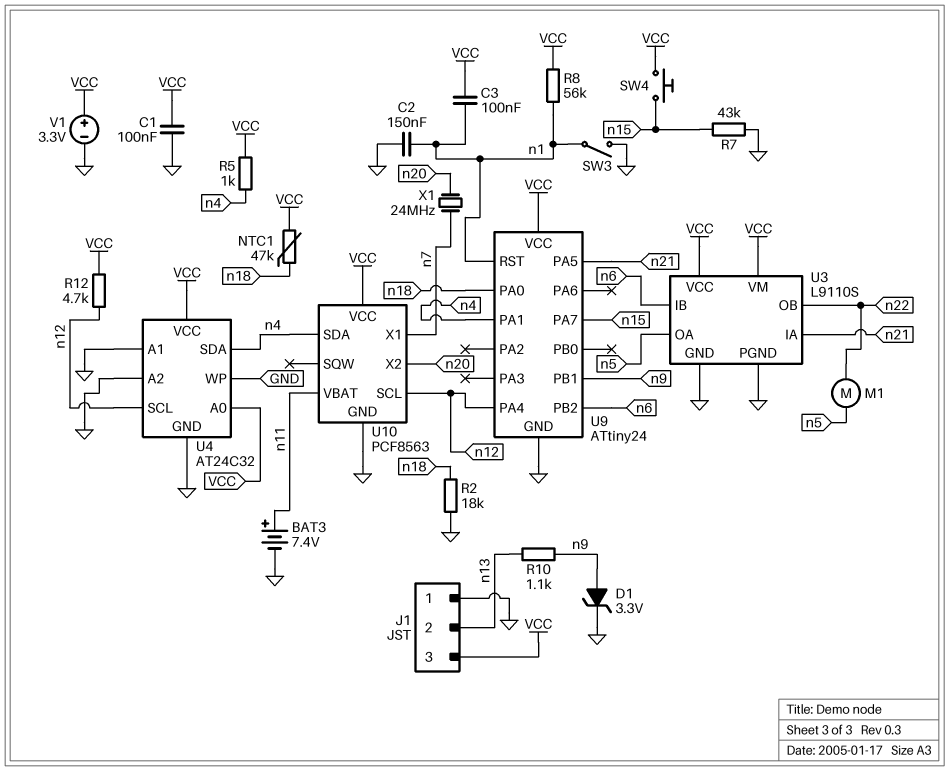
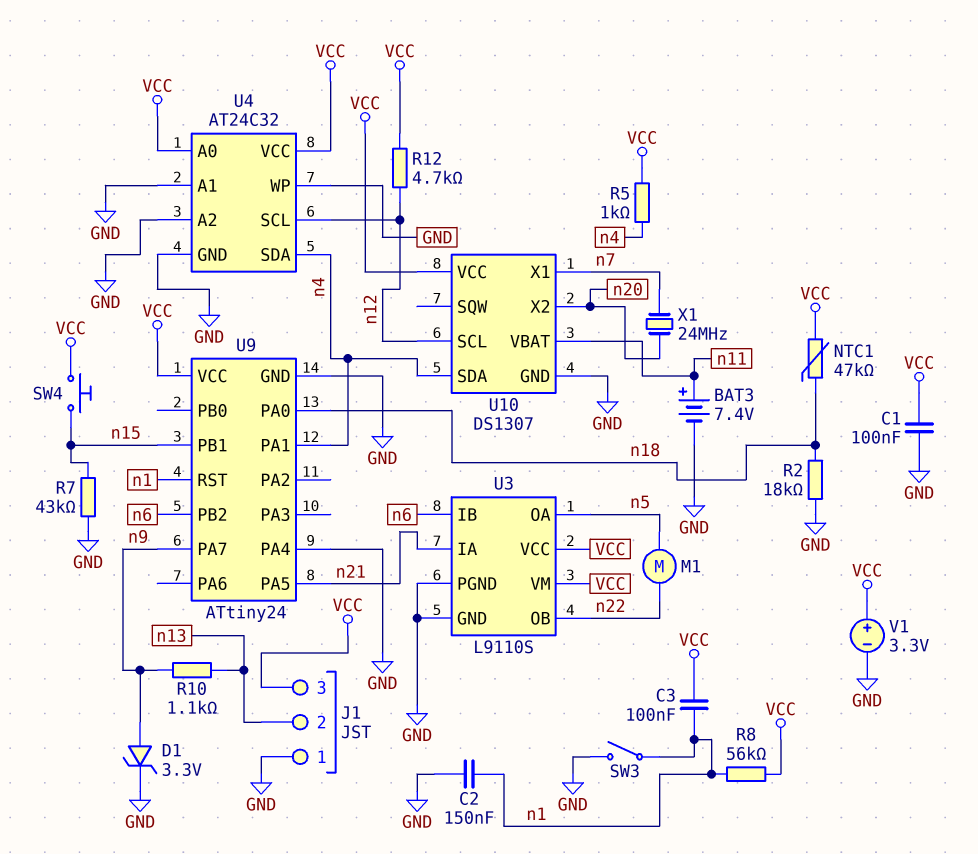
U9 pin PA4: n12 -> GND
U9 pin PA7: n15 -> n9
U9 pin PB1: n9 -> n15
U10: PCF8563 -> DS1307

